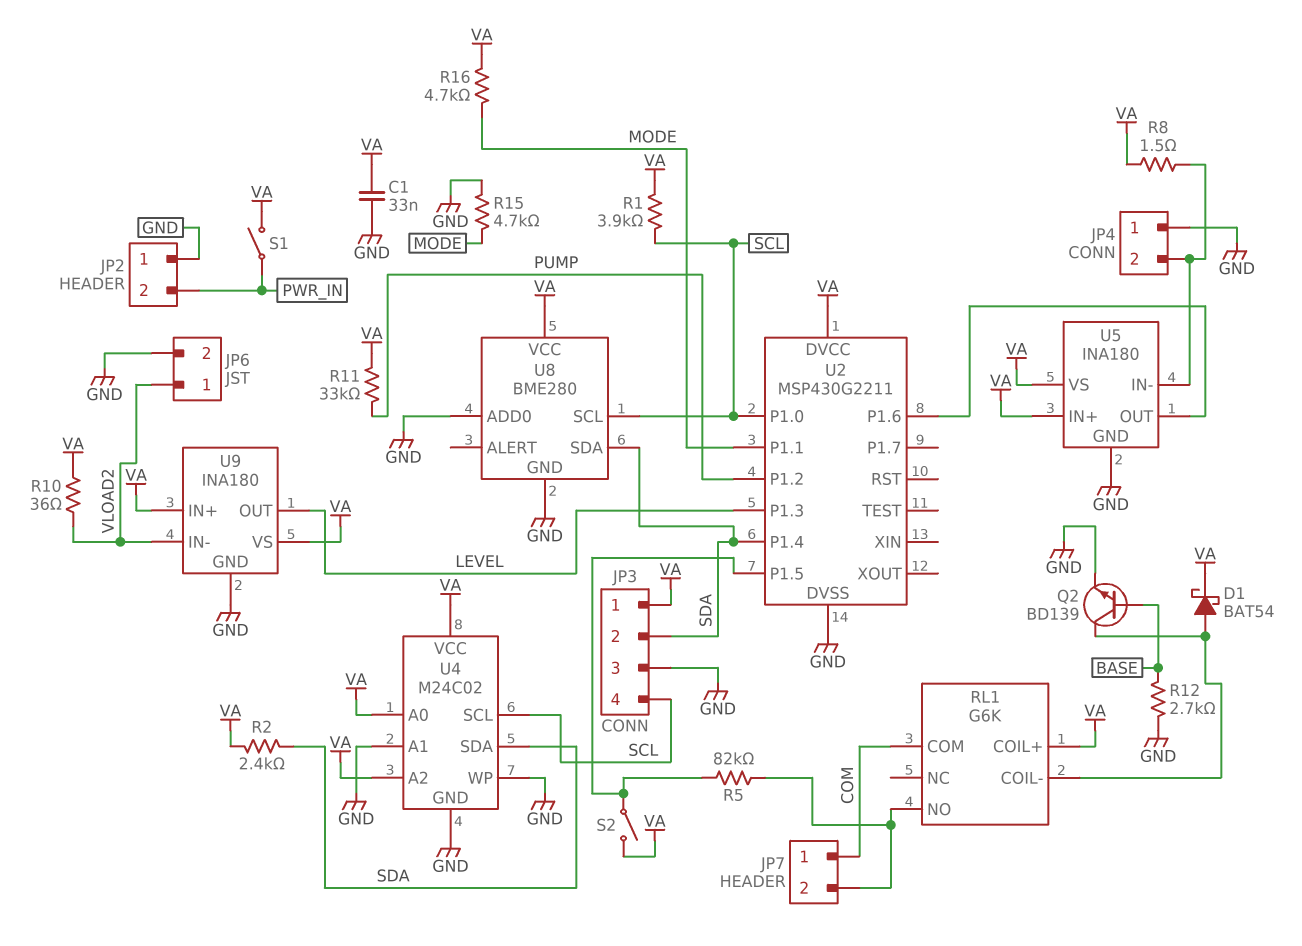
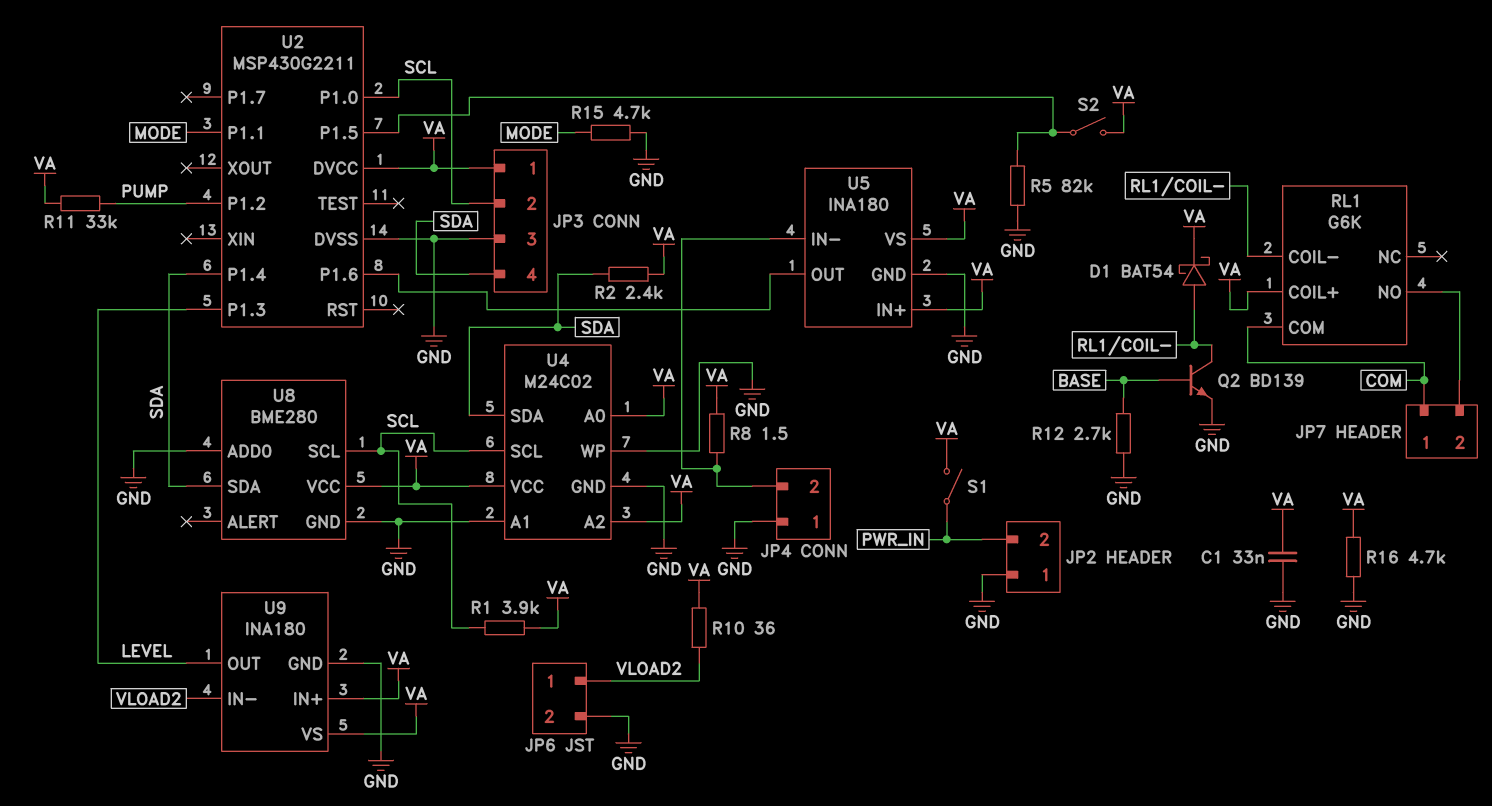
JP3 pin 2: SDA -> SCL
JP3 pin 4: SCL -> SDA
R5: 82k (JP7/2, U2/P1.5) -> 82k (GND, U2/P1.5)
R16: 4.7k (MODE, VA) -> 4.7k (GND, VA)

